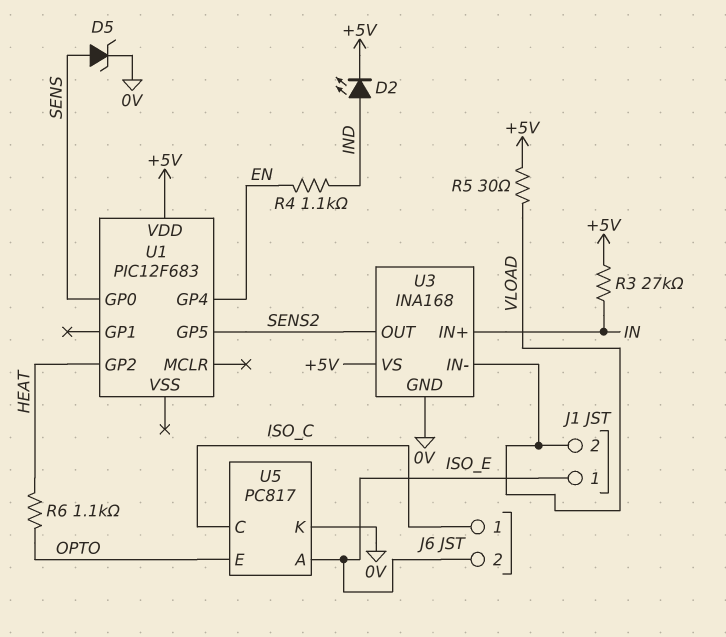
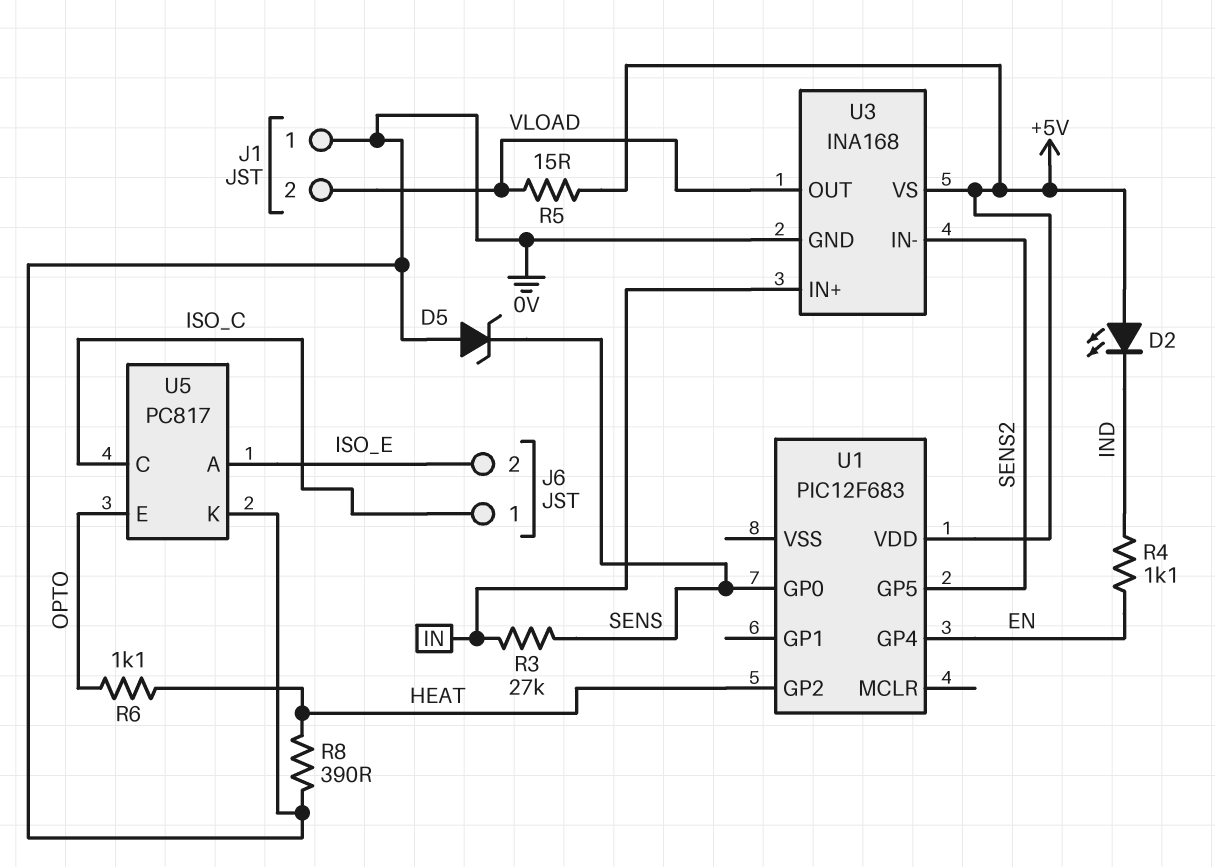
D2: LED (A IND, K +5V) -> LED (A +5V, K IND)
D5: zener (A SENS, K 0V) -> zener (A 0V, K SENS)
J1 pin 1: ISO_E -> 0V
R3: 27k (+5V, IN) -> 27k (IN, SENS)
R5: 30 (+5V, VLOAD) -> 15 (+5V, VLOAD)
R8: none -> 390 (0V, HEAT)
U3 pin IN-: VLOAD -> SENS2
U3 pin OUT: SENS2 -> VLOAD

